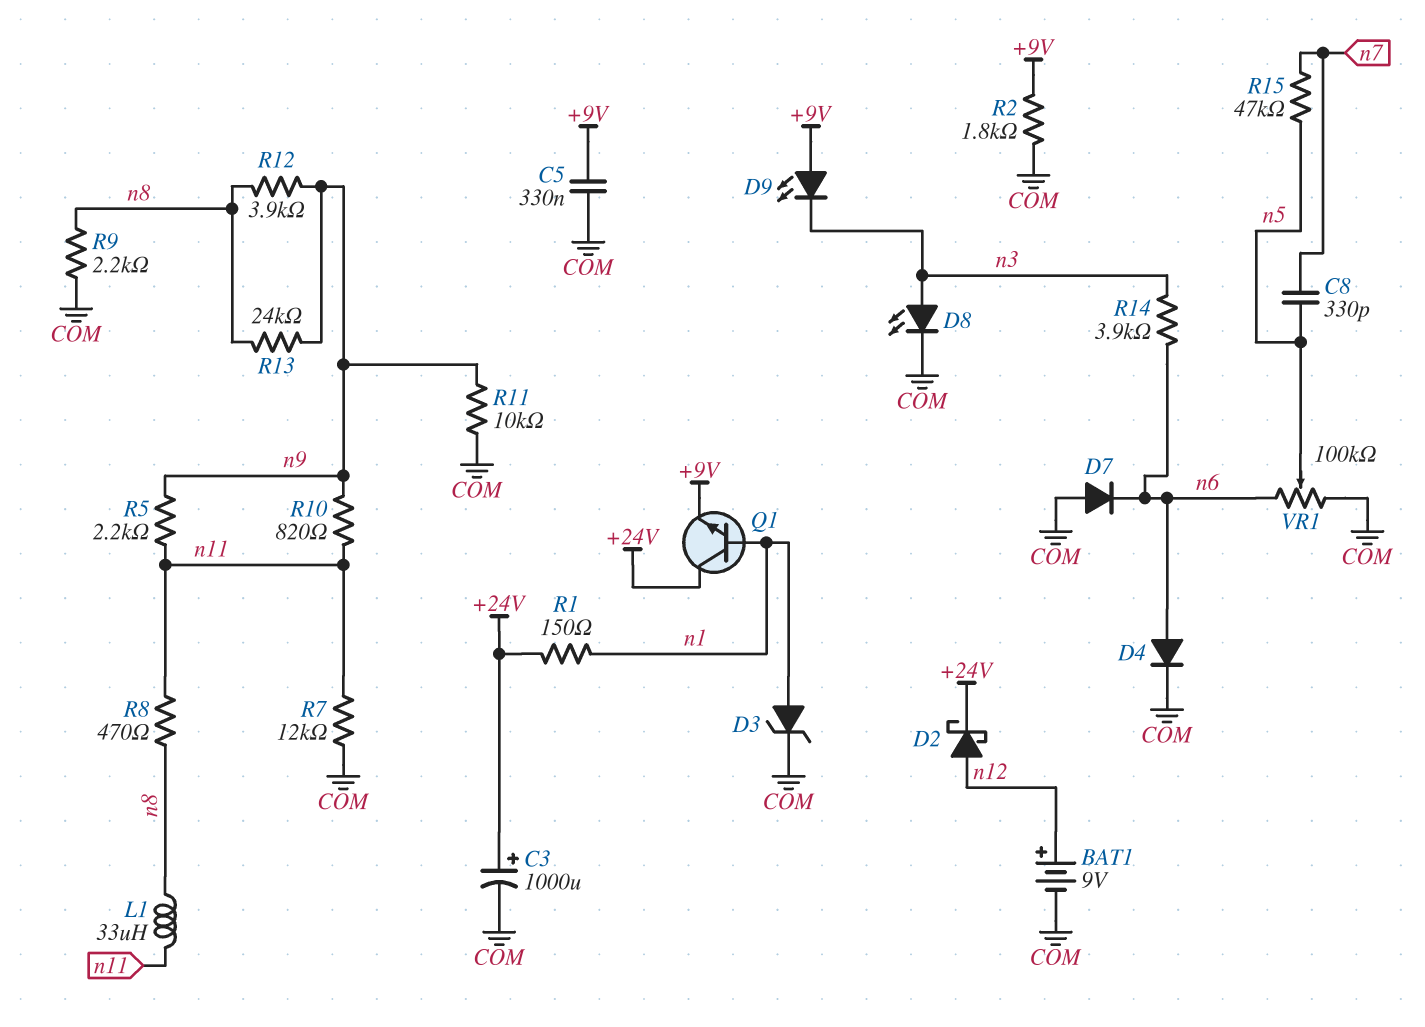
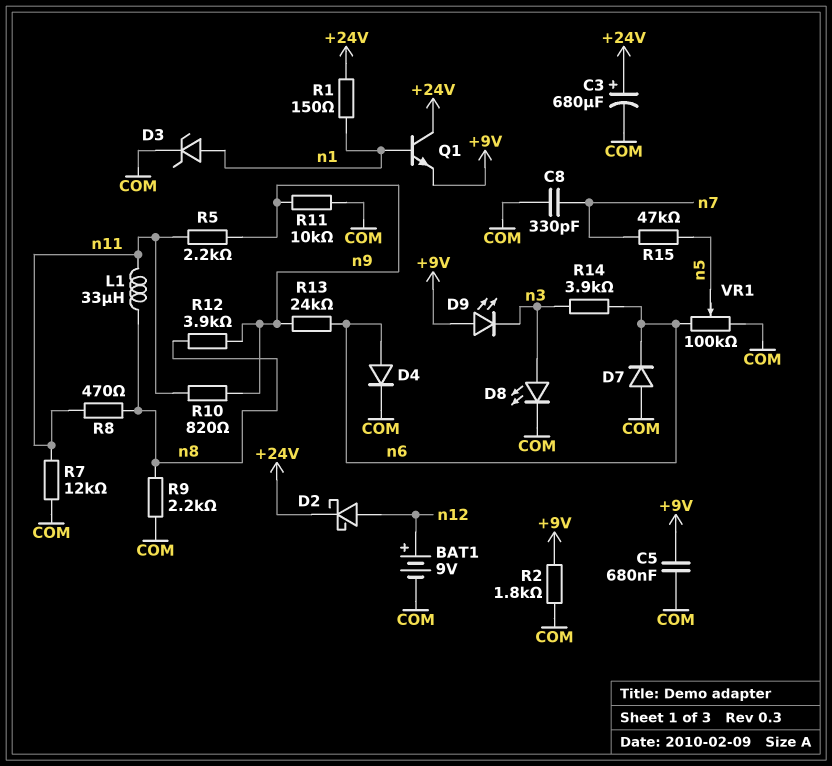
C3: 1000uF (plus +24V, minus COM) -> 680uF (plus +24V, minus COM)
C5: 330nF (+9V, COM) -> 680nF (+9V, COM)
C8: 330pF (n5, n7) -> 330pF (COM, n7)
R13: 24k (n8, n9) -> 24k (n6, n9)

